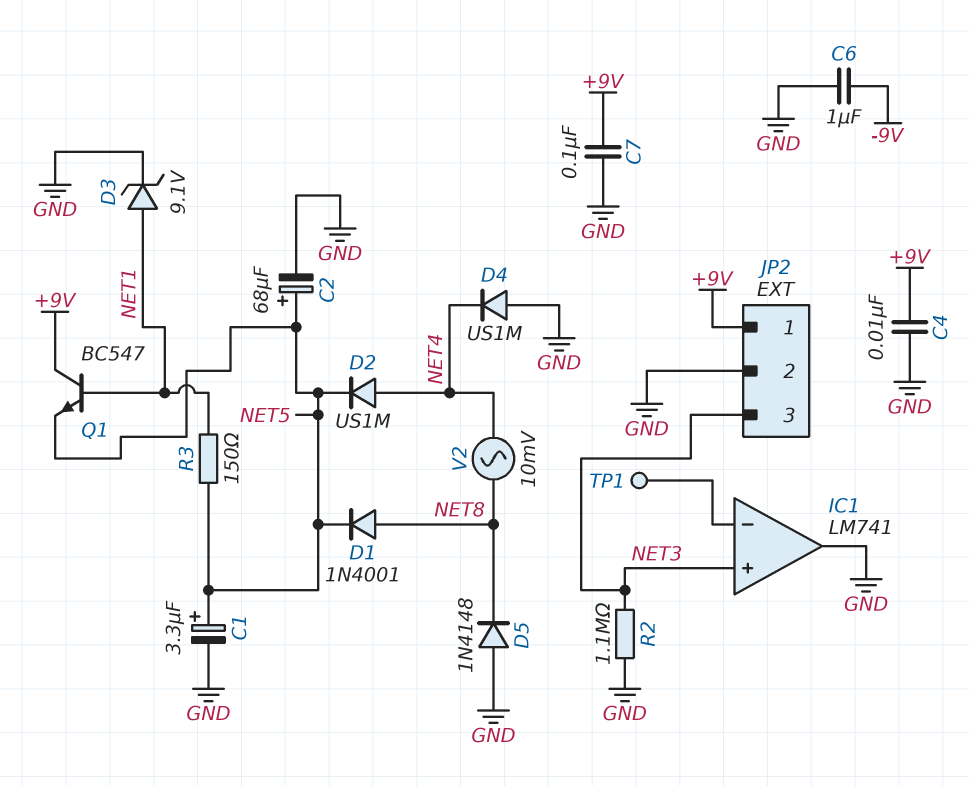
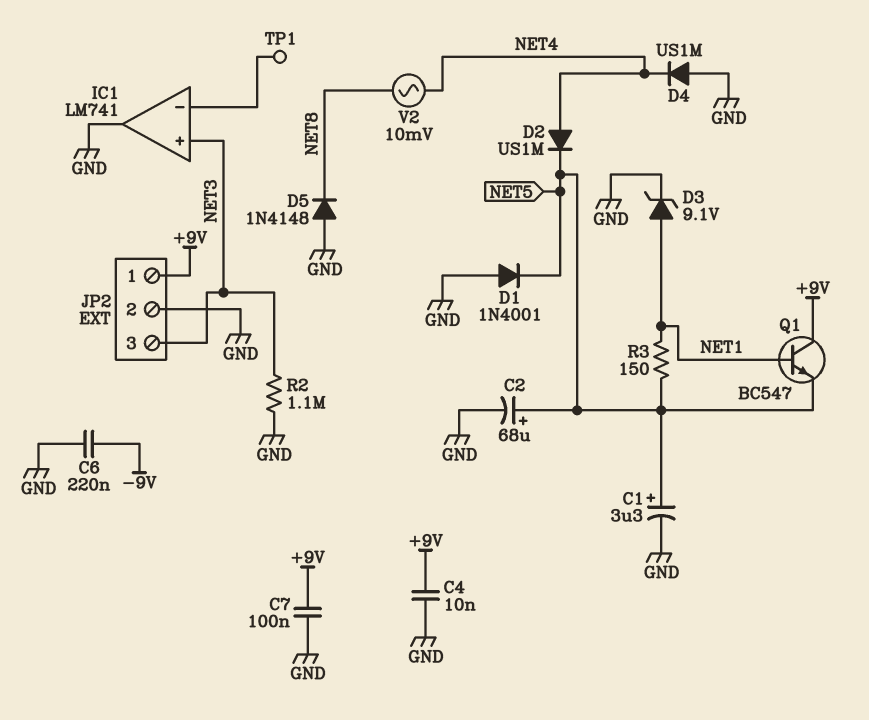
C6: 1uF (-9V, GND) -> 220nF (-9V, GND)
D1: diode 1N4001 (A NET8, K NET5) -> diode 1N4001 (A GND, K NET5)

